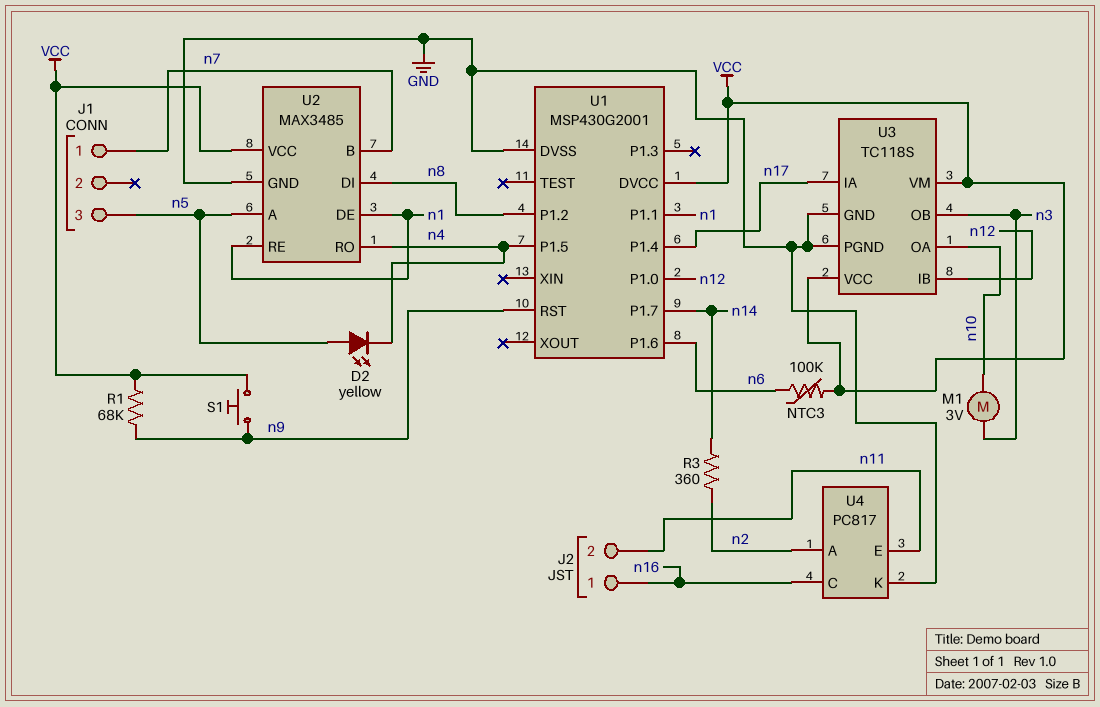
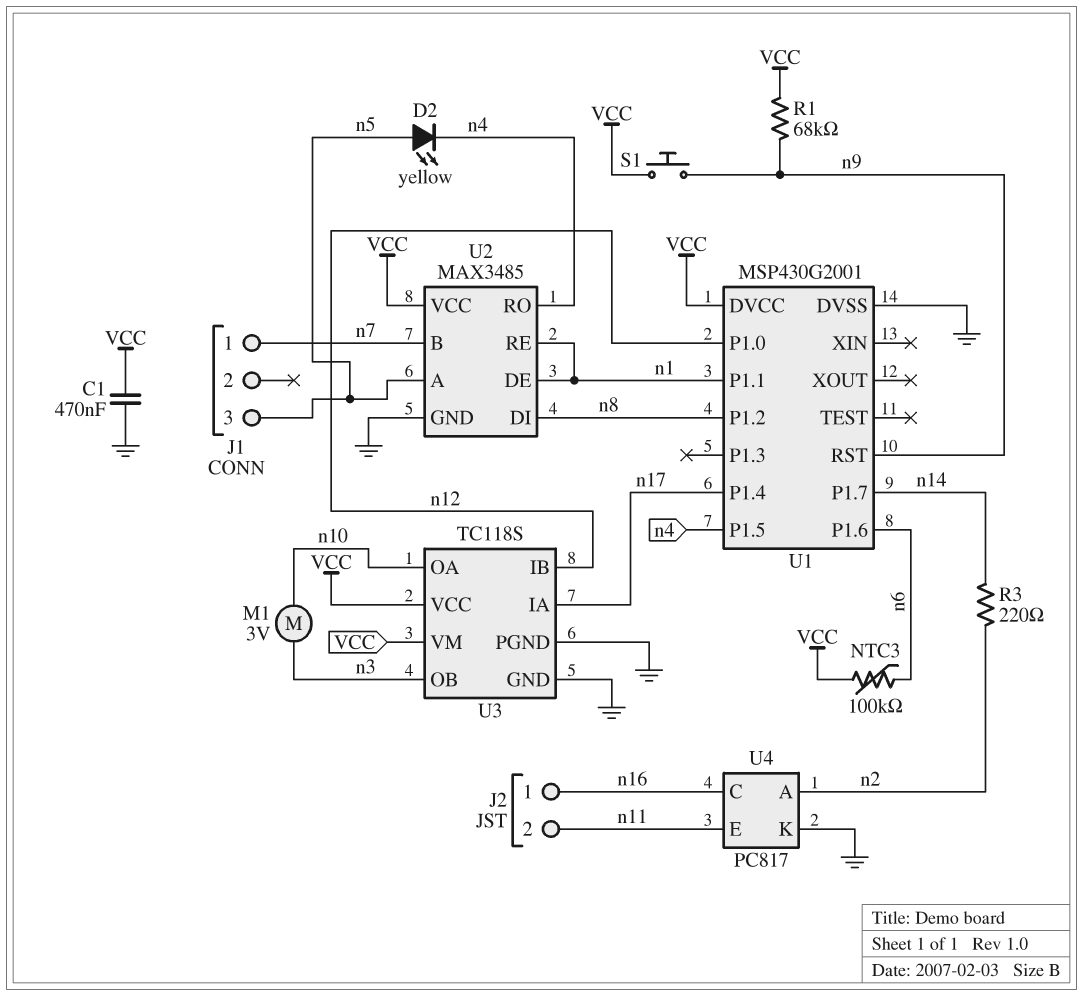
C1: none -> 470nF (GND, VCC)
R3: 360 (n2, n14) -> 220 (n2, n14)

